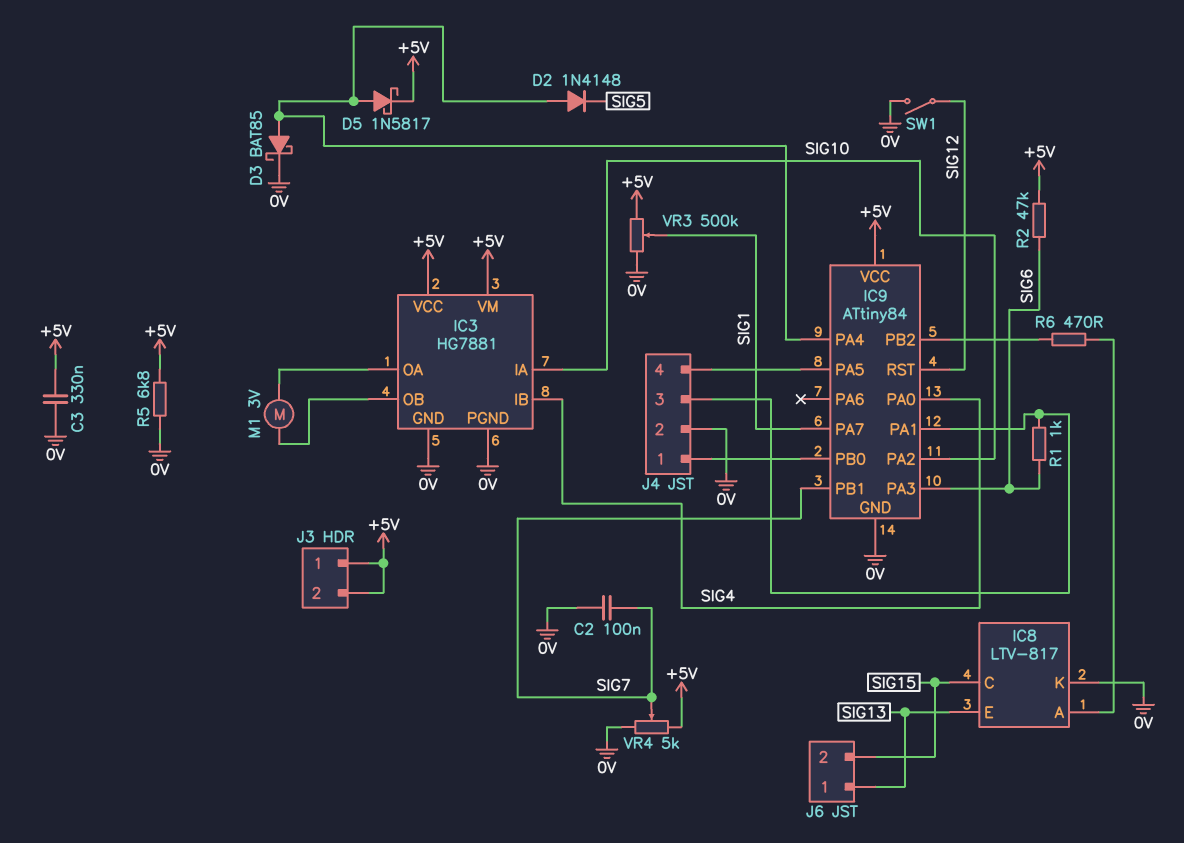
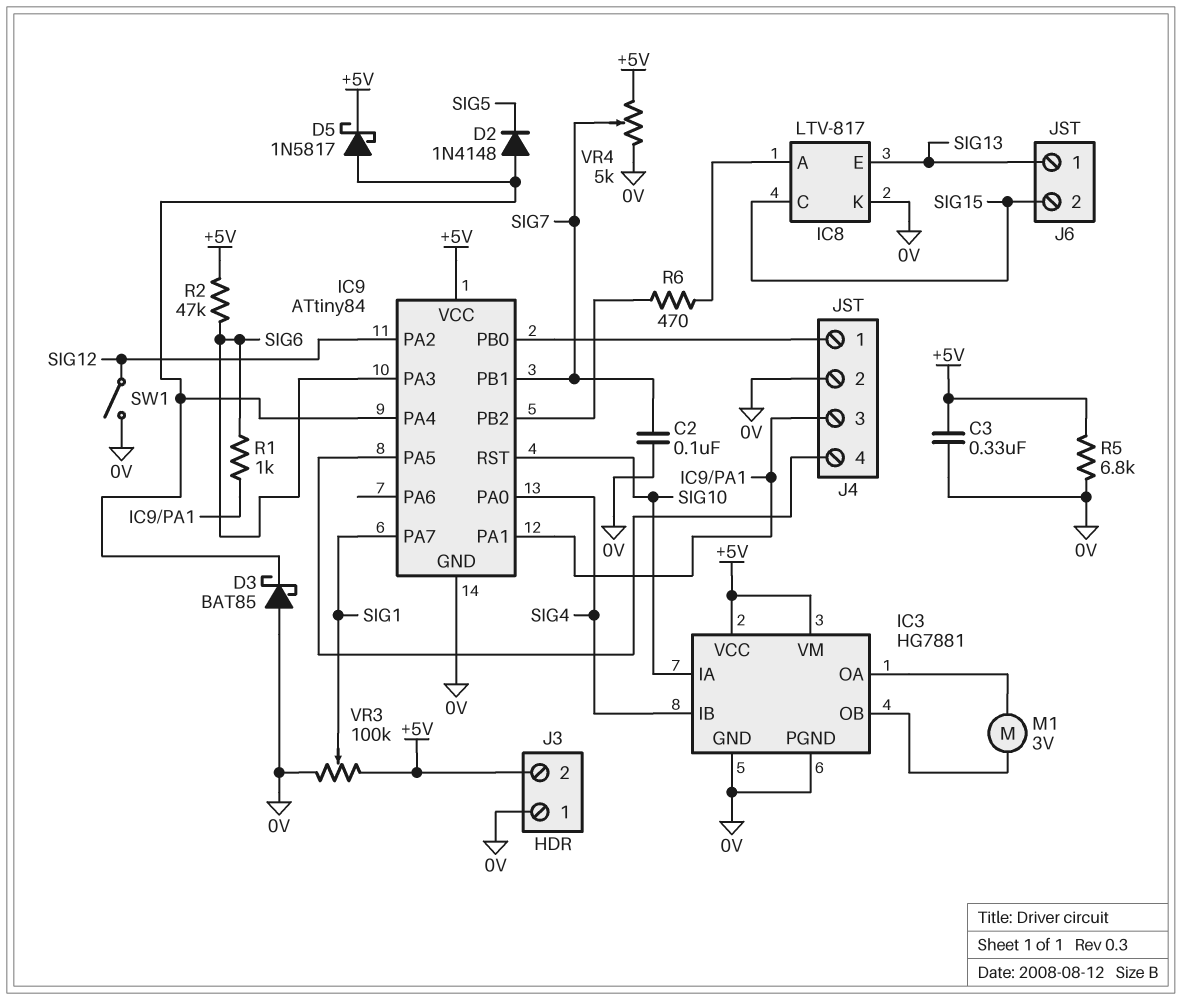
D3: schottky BAT85 (A IC9/PA4, K 0V) -> schottky BAT85 (A 0V, K IC9/PA4)
IC9 pin PA2: SIG10 -> SIG12
IC9 pin RST: SIG12 -> SIG10
J3 pin 1: +5V -> 0V
VR3: 500k (+5V, 0V, wiper SIG1) -> 100k (+5V, 0V, wiper SIG1)

